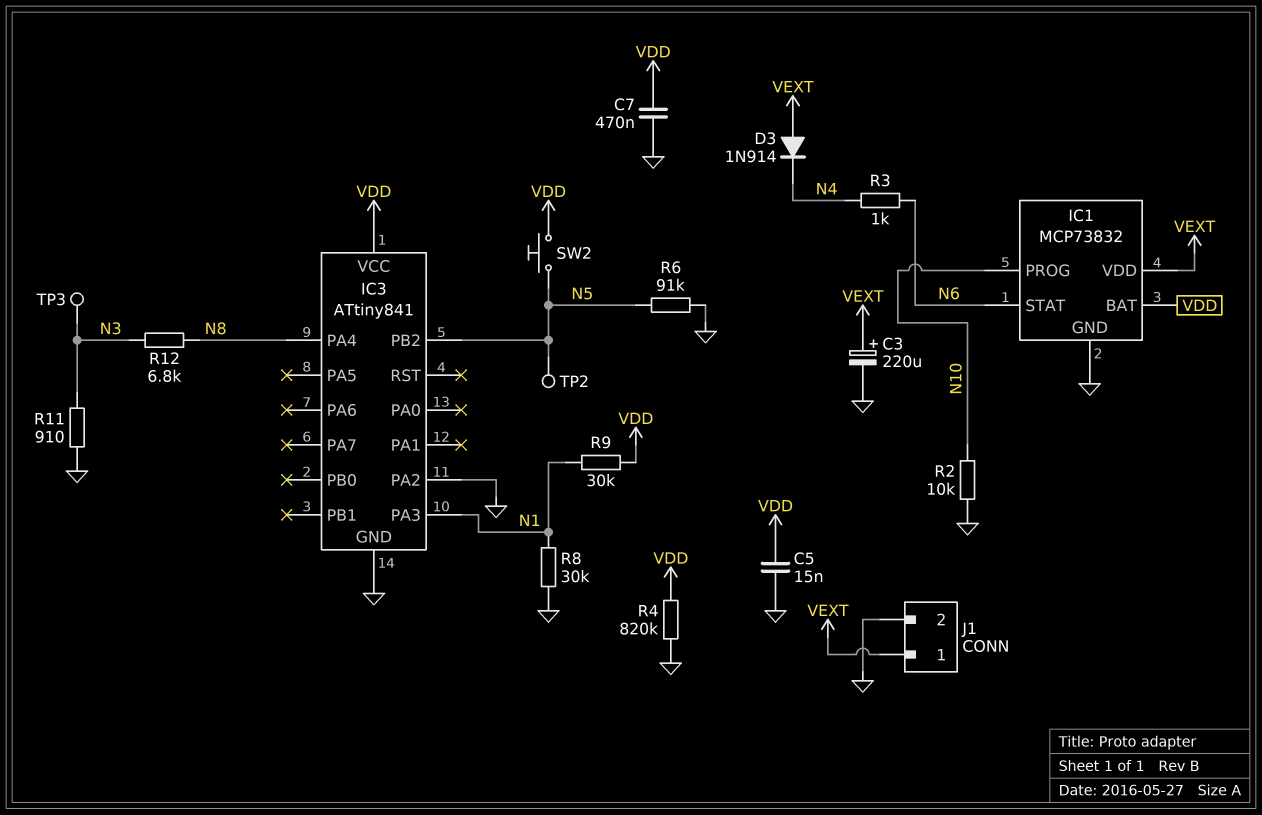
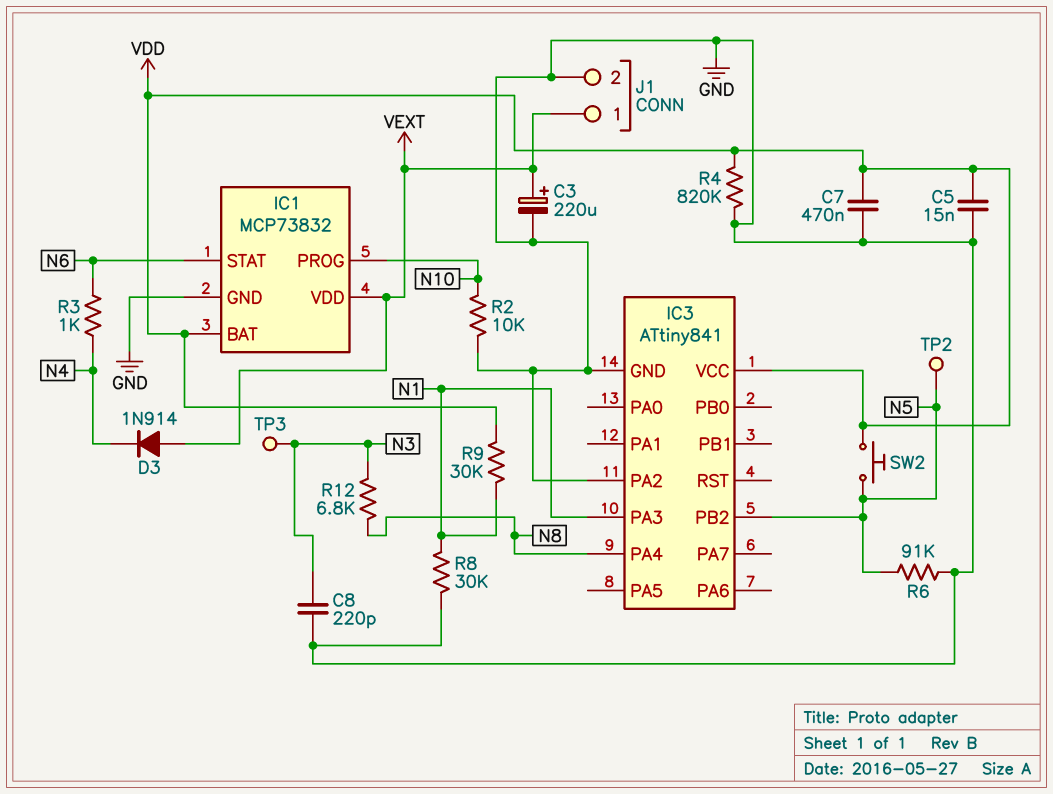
C8: none -> 220pF (GND, N3)
R11: 910 (GND, N3) -> none

